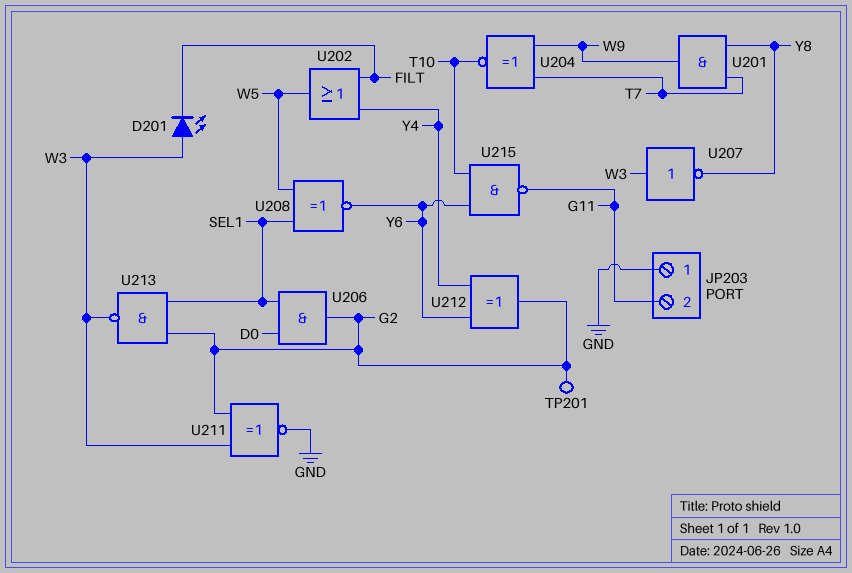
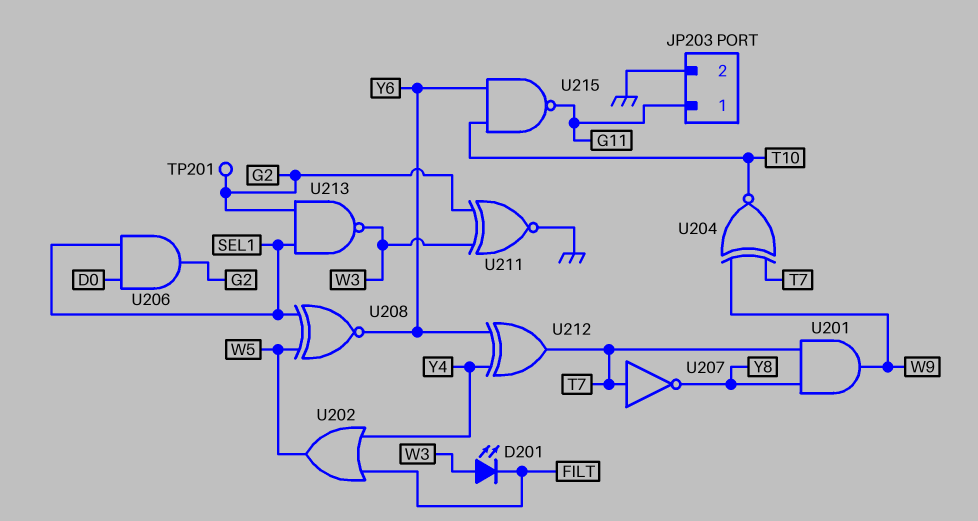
JP203 pin 1: GND -> G11
JP203 pin 2: G11 -> GND
U207: NOT (in W3, out Y8) -> NOT (in T7, out Y8)
U212: XOR (in Y4, in Y6, out G2) -> XOR (in Y4, in Y6, out T7)

